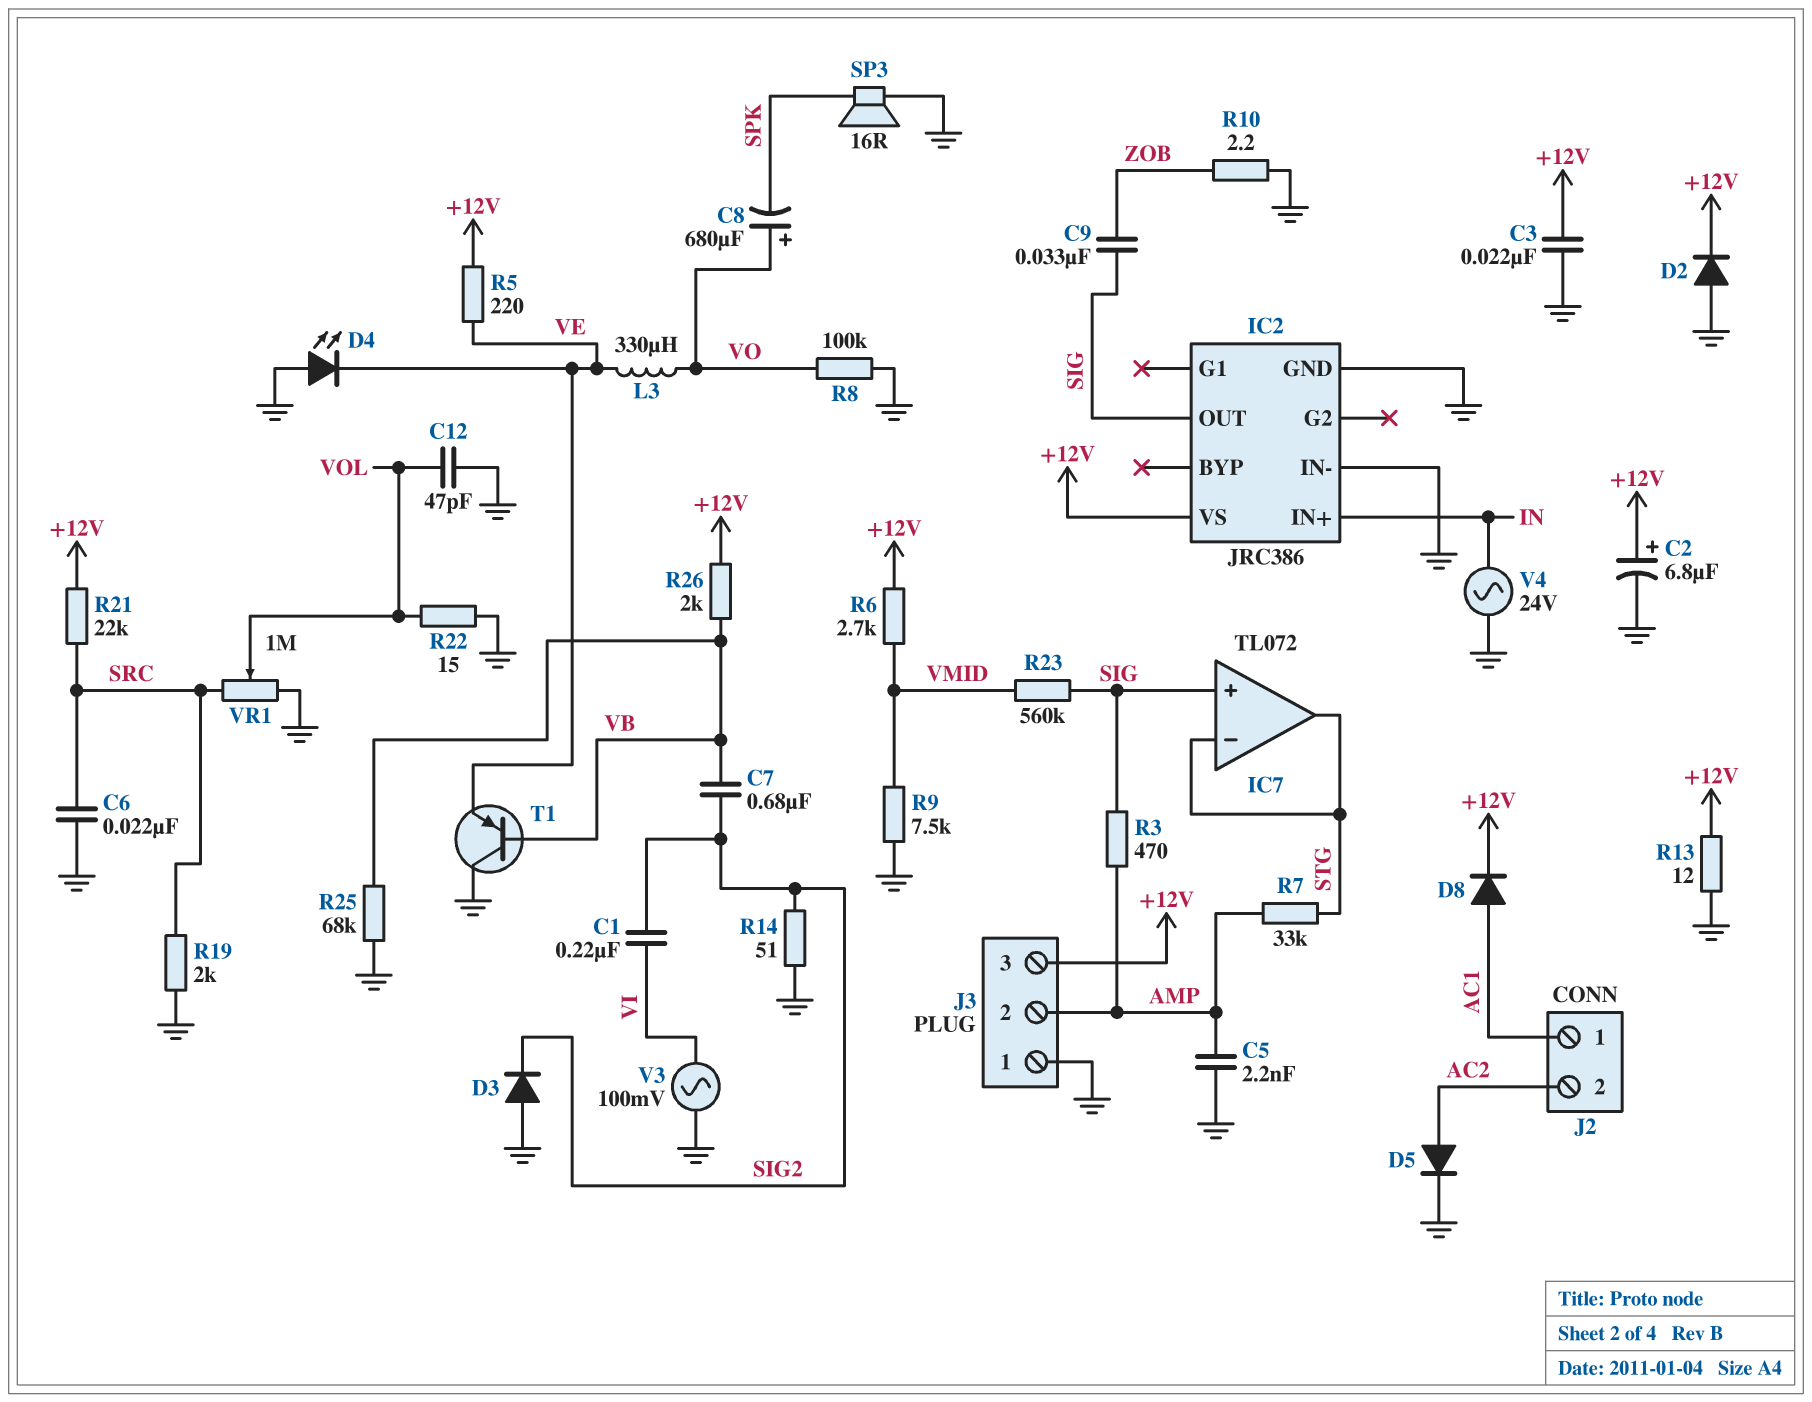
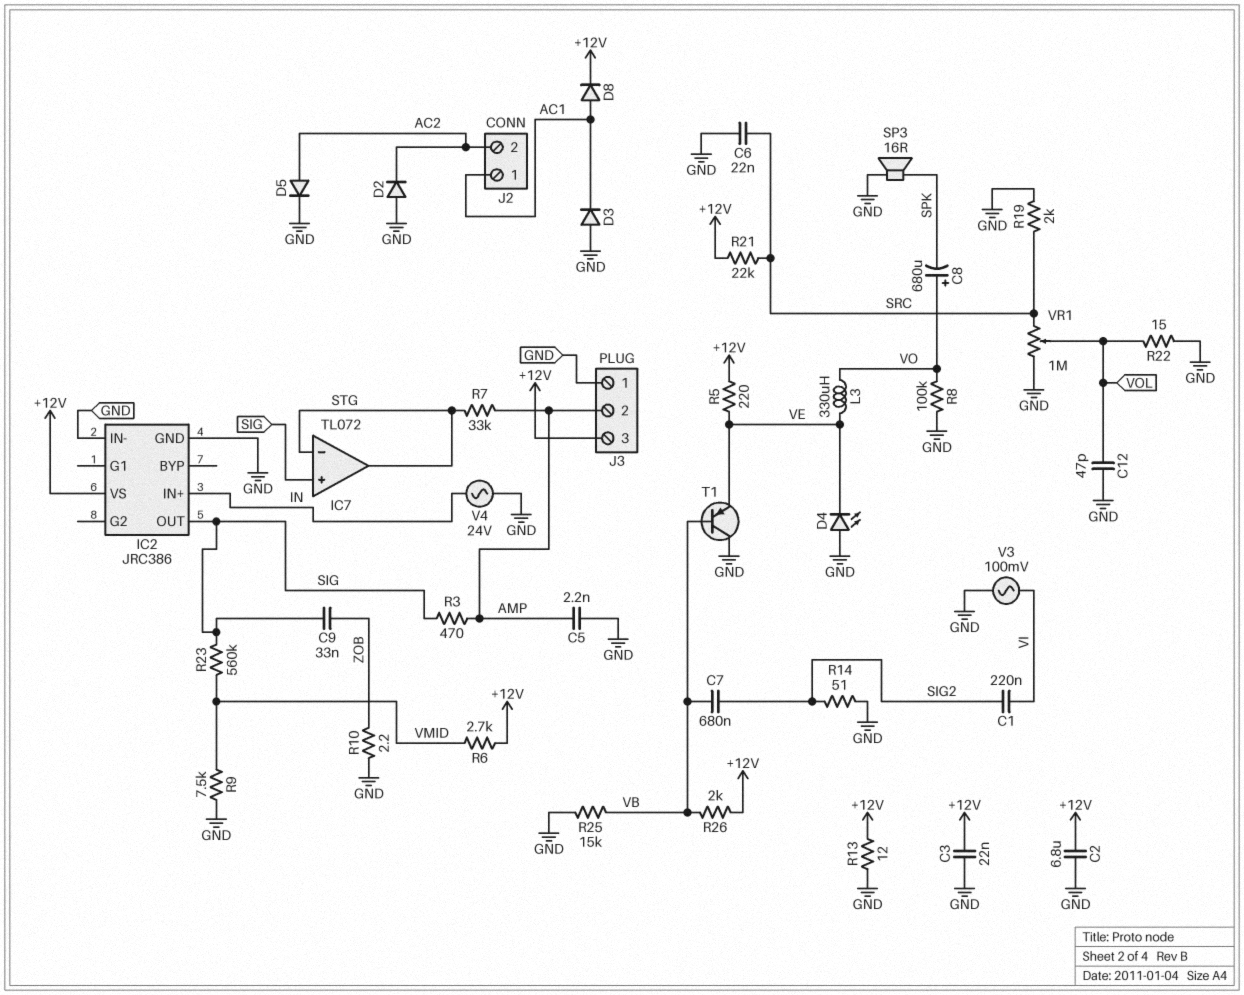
C2: 6.8uF (plus +12V, minus GND) -> 6.8uF (+12V, GND)
D2: diode (A GND, K +12V) -> diode (A GND, K AC2)
D3: diode (A GND, K SIG2) -> diode (A GND, K AC1)
R25: 68k (GND, VB) -> 15k (GND, VB)

